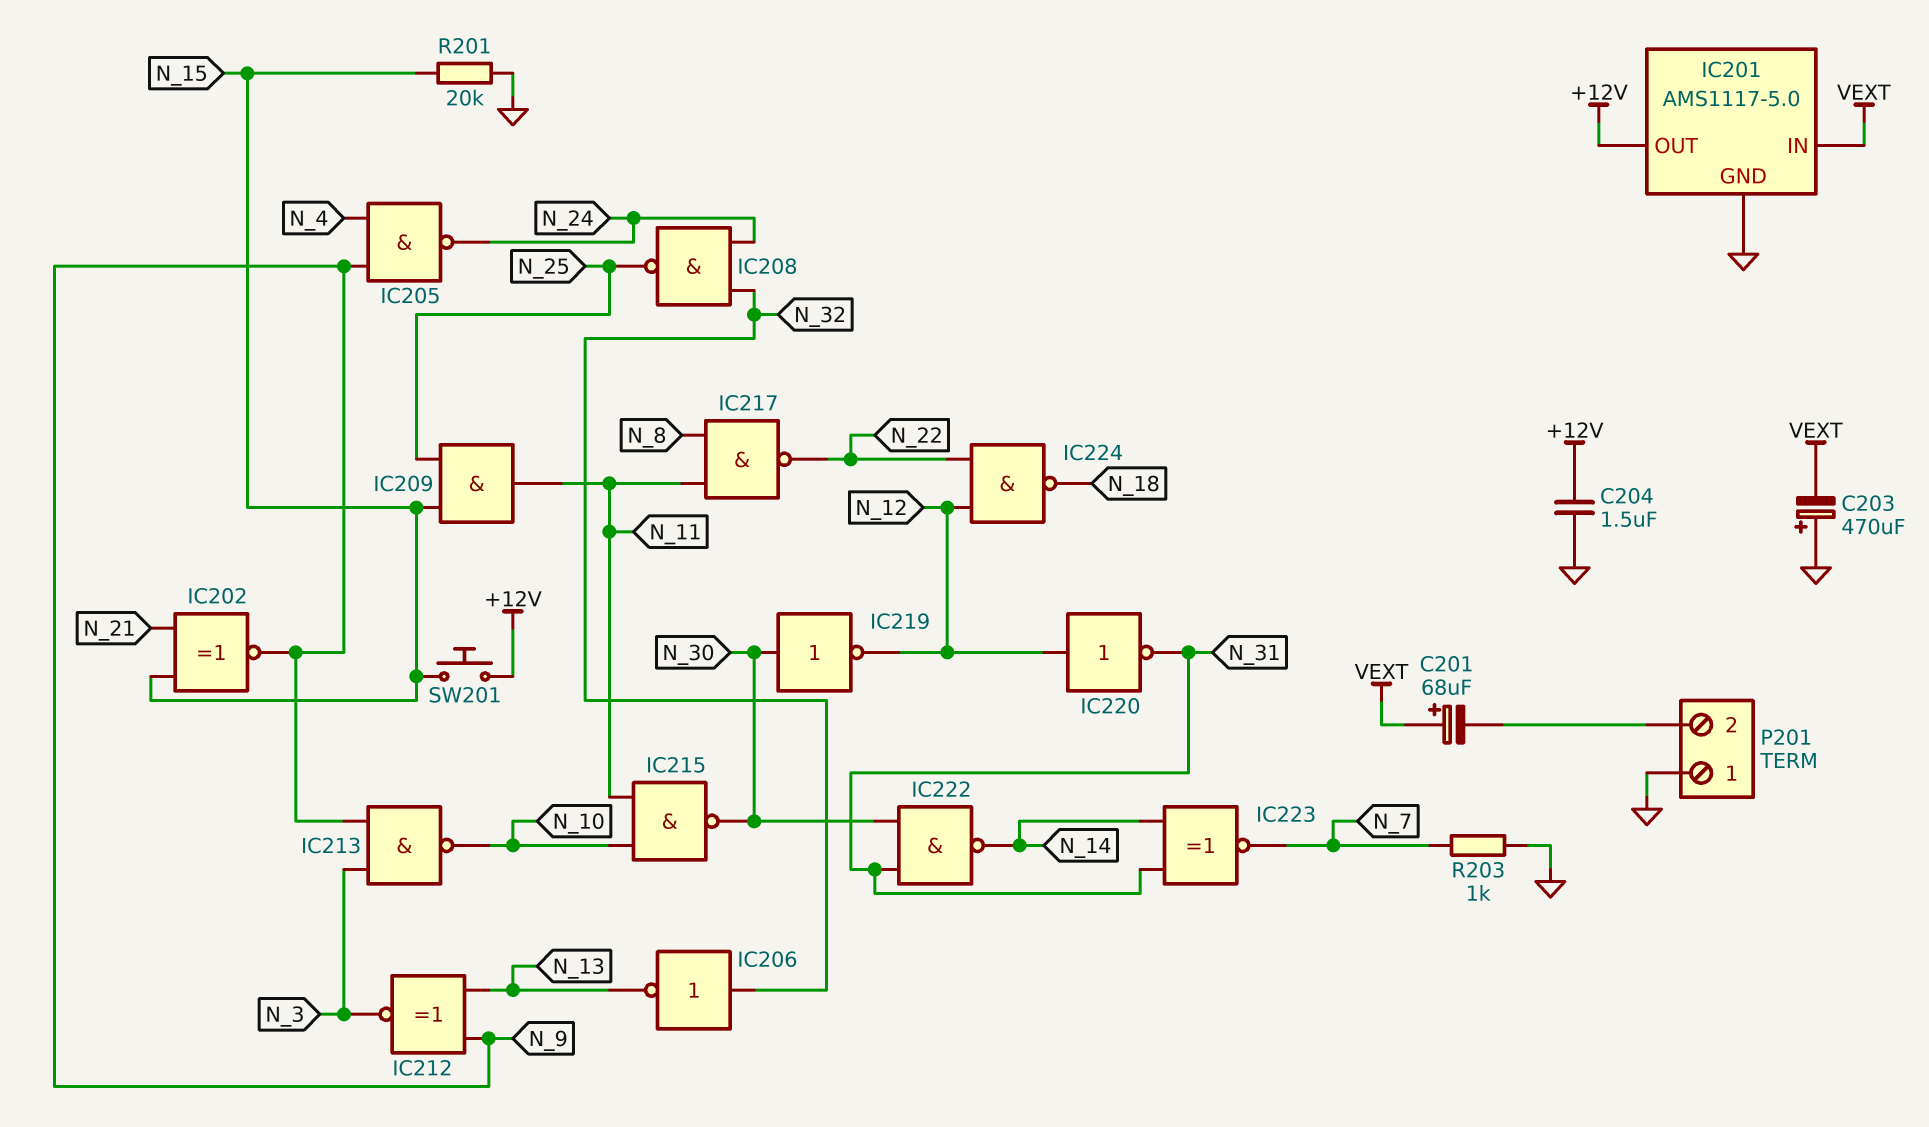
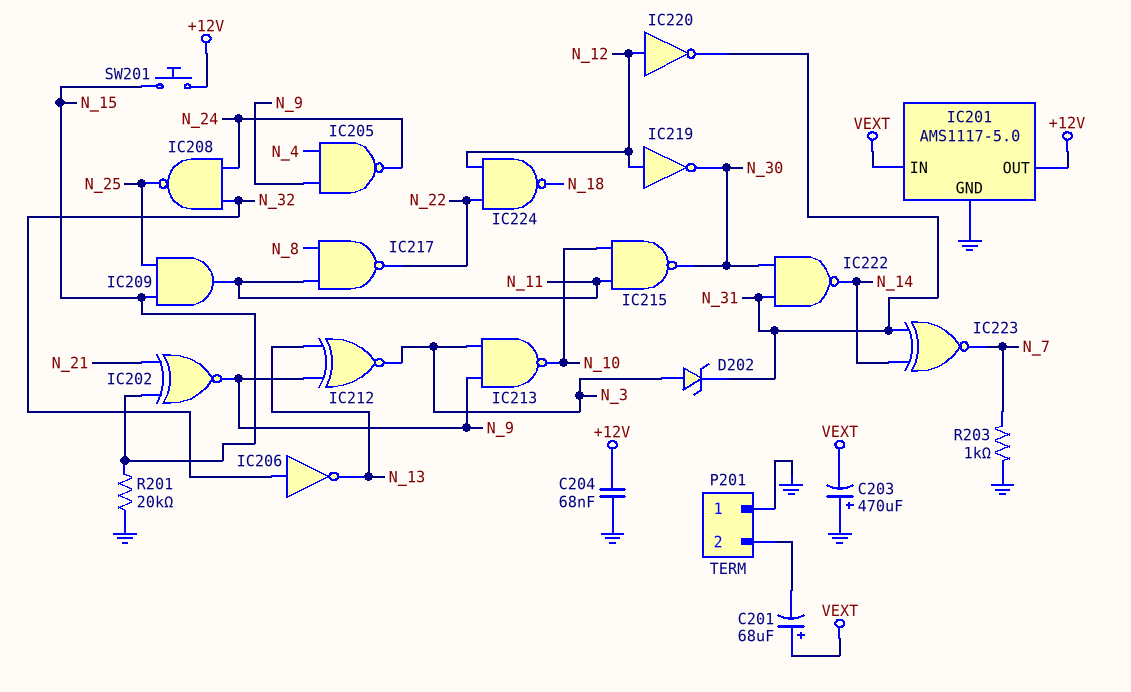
C204: 1.5uF (+12V, GND) -> 68nF (+12V, GND)
D202: none -> zener (A N_3, K N_31)
IC219: NOT (in N_30, out N_12) -> NOT (in N_12, out N_30)

